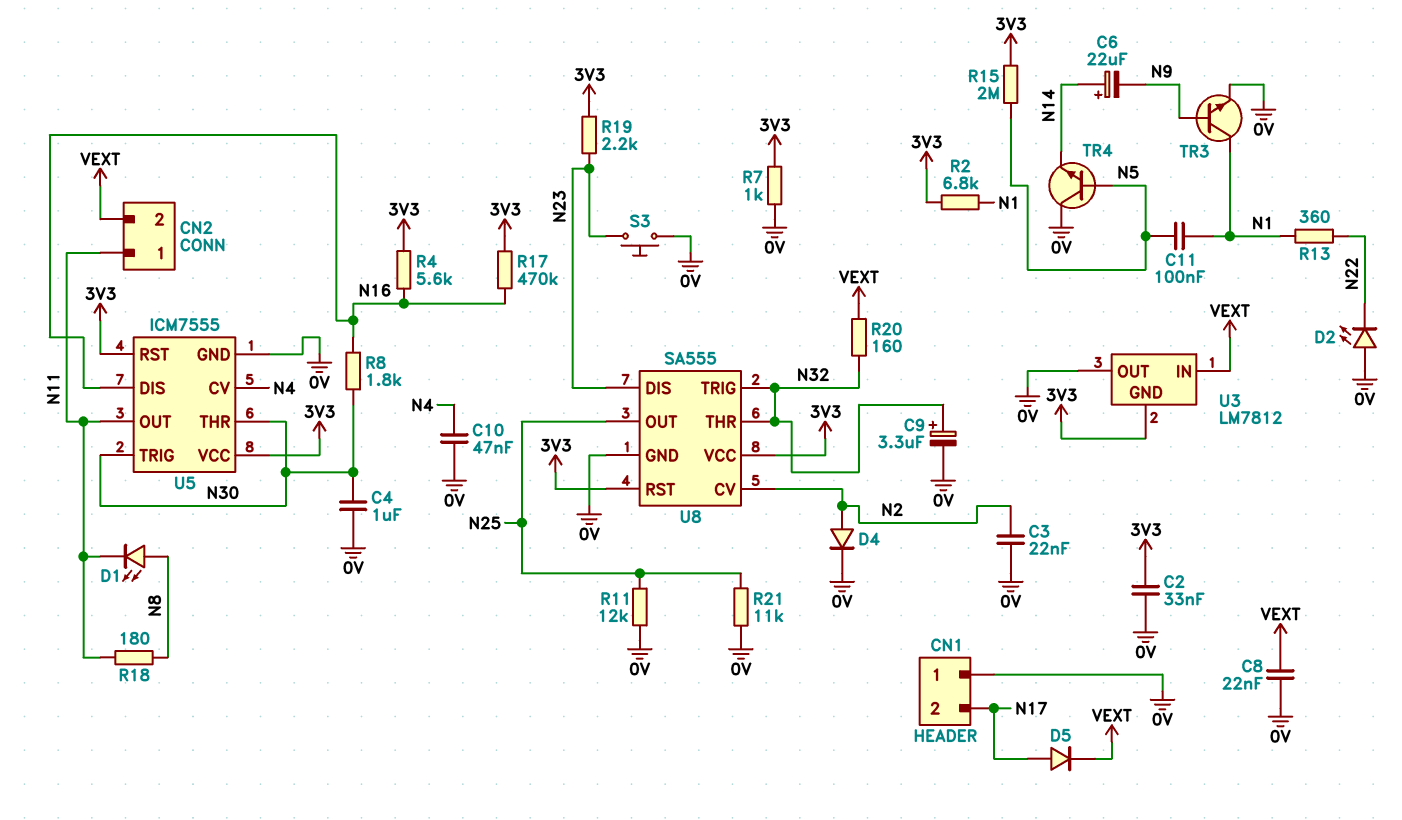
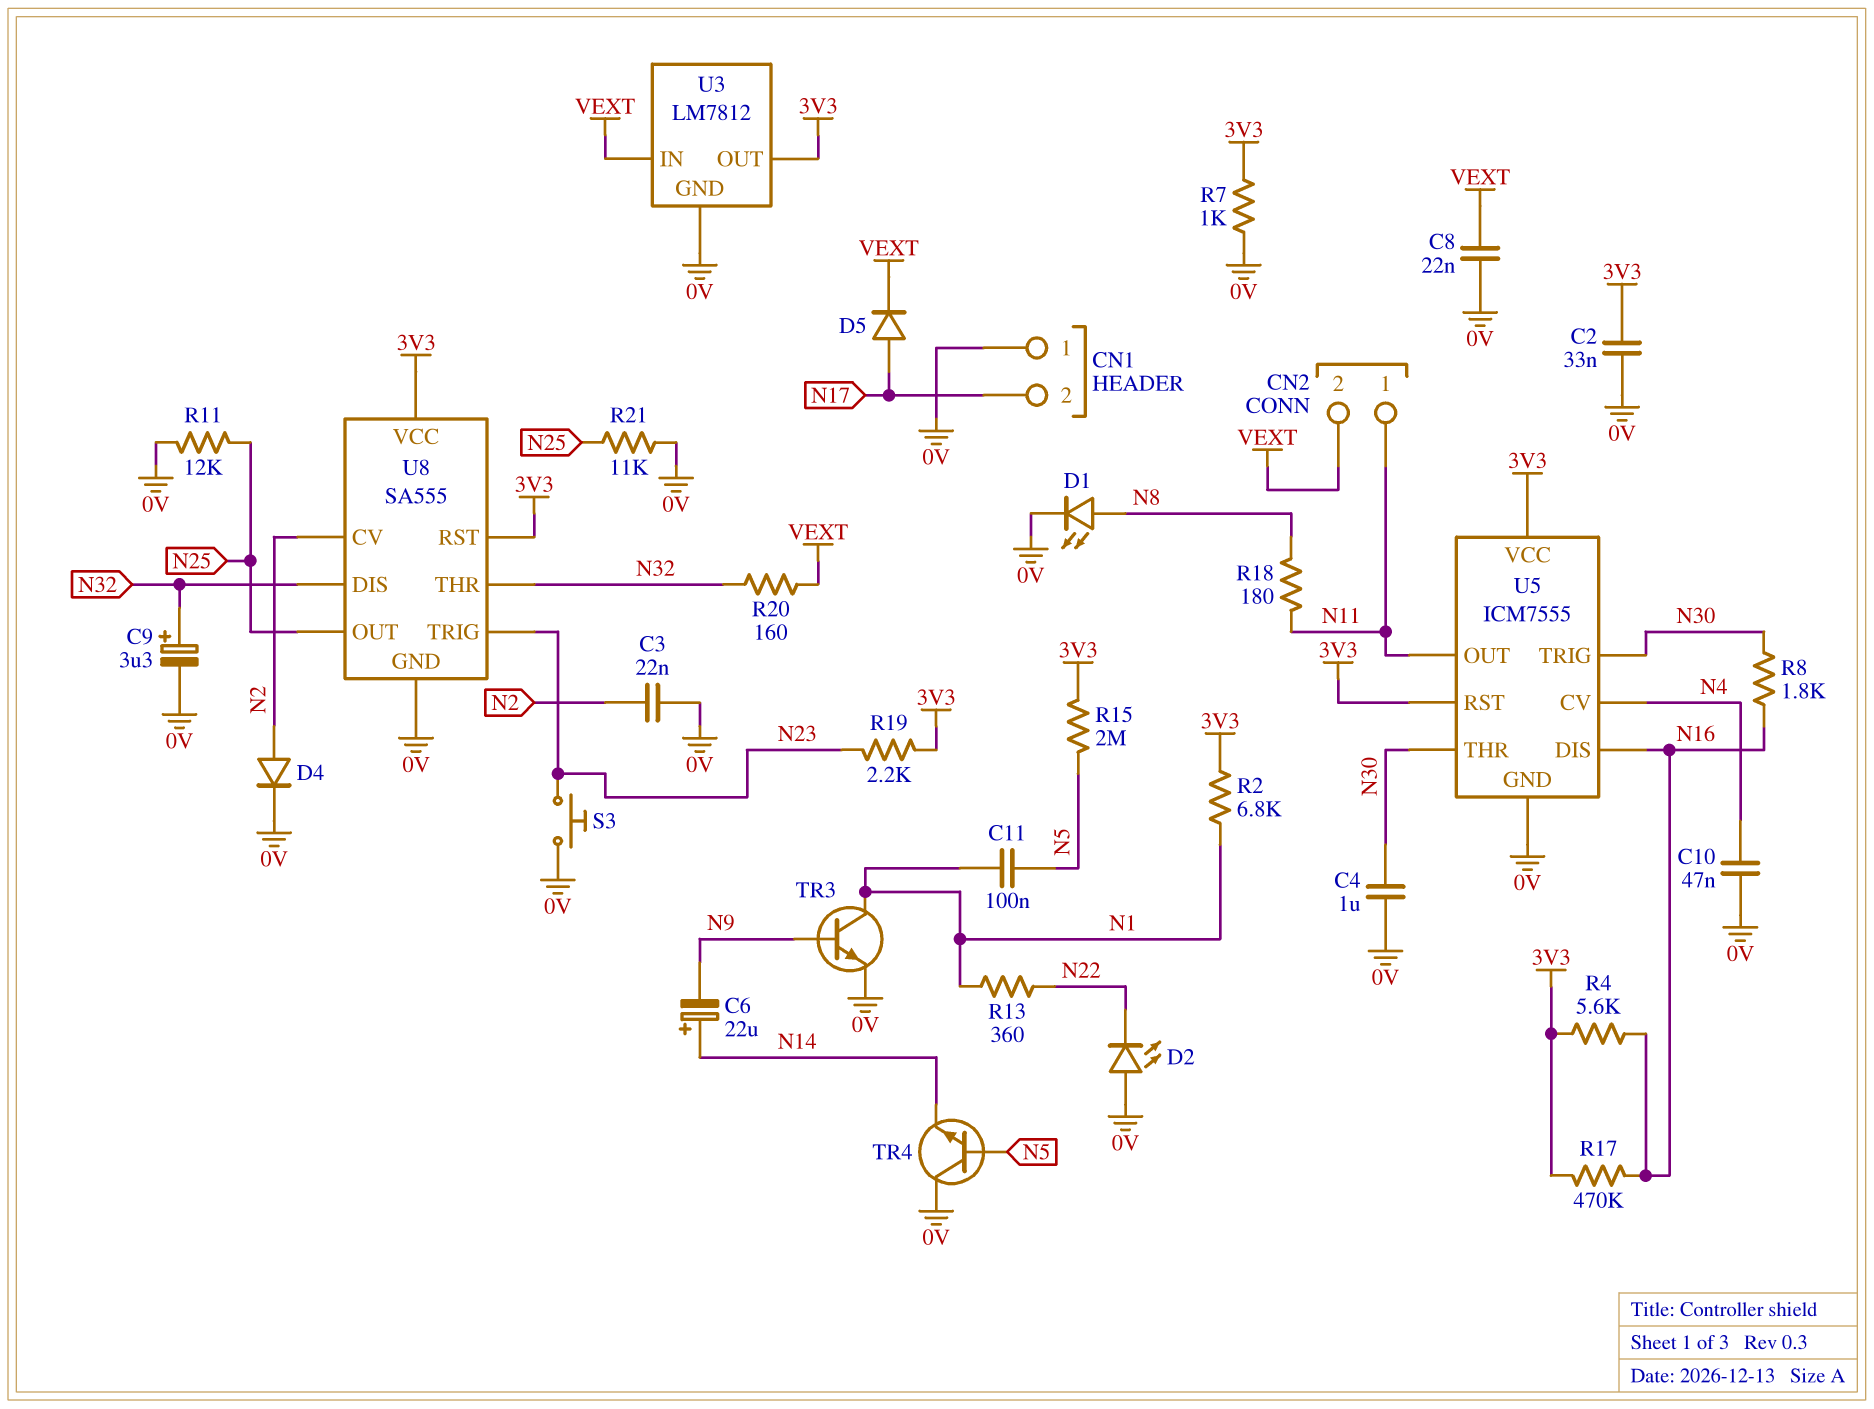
D1: LED (A N8, K N11) -> LED (A N8, K 0V)
U3 pin GND: 3V3 -> 0V
U3 pin OUT: 0V -> 3V3
U8 pin DIS: N23 -> N32
U8 pin TRIG: N32 -> N23

